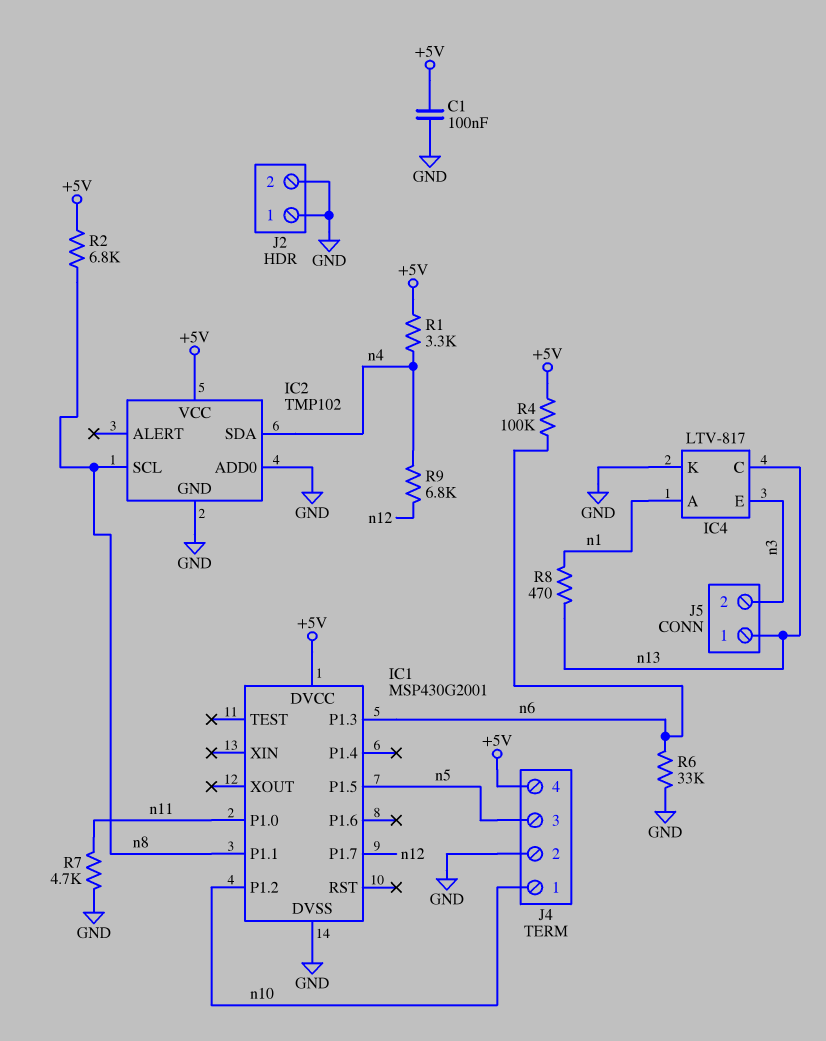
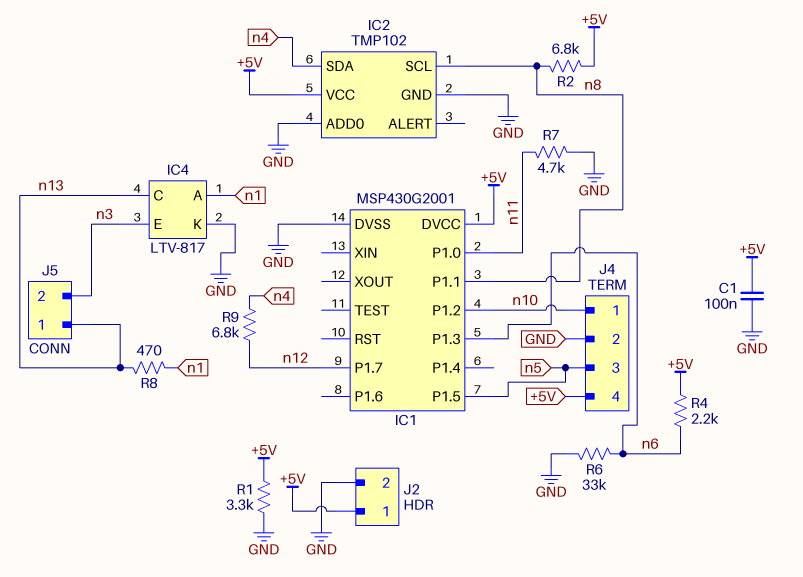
J2 pin 1: GND -> +5V
R1: 3.3k (+5V, n4) -> 3.3k (+5V, GND)
R4: 100k (+5V, n6) -> 2.2k (+5V, n6)

